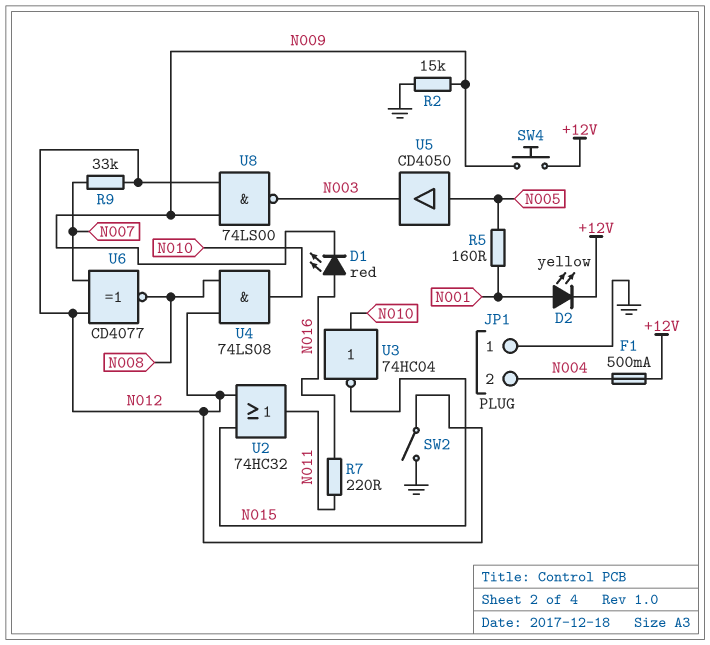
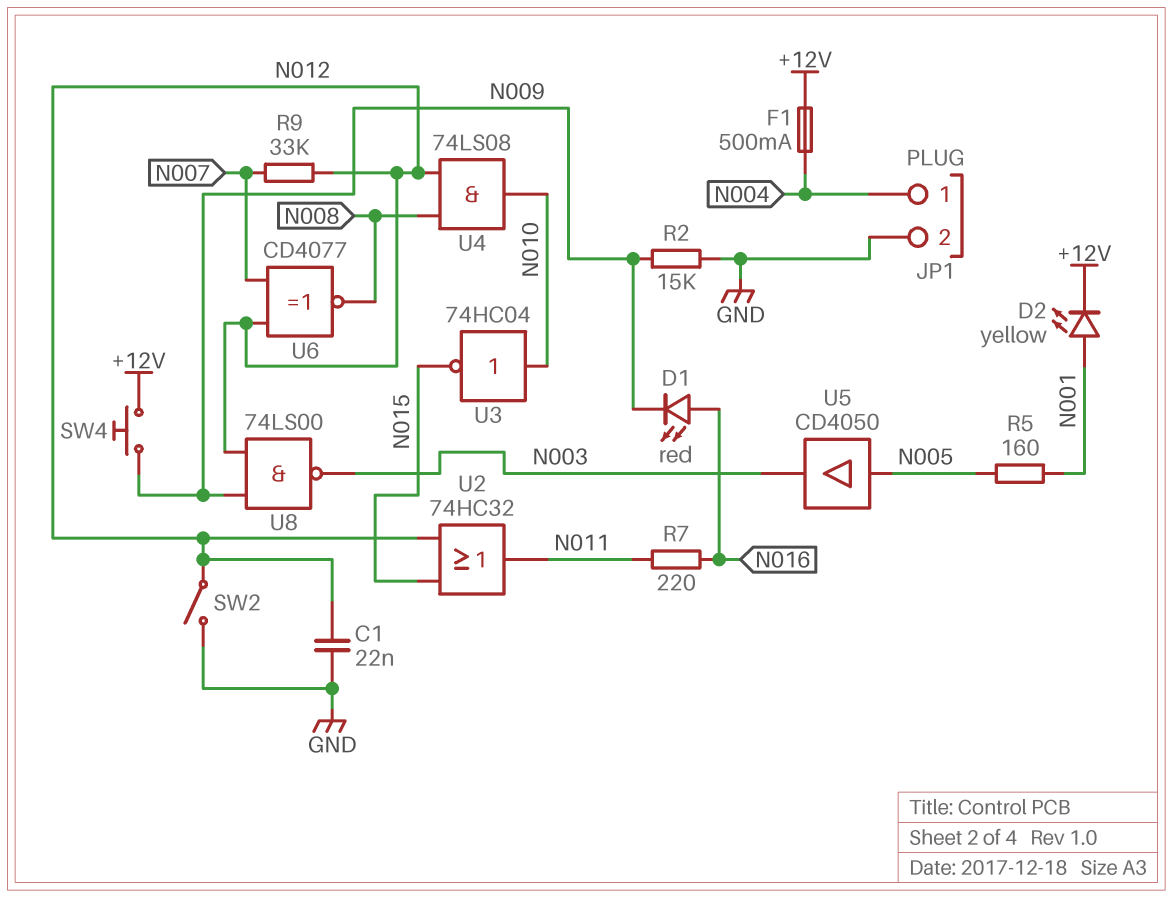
C1: none -> 22nF (GND, N012)
JP1 pin 1: GND -> N004
JP1 pin 2: N004 -> GND

